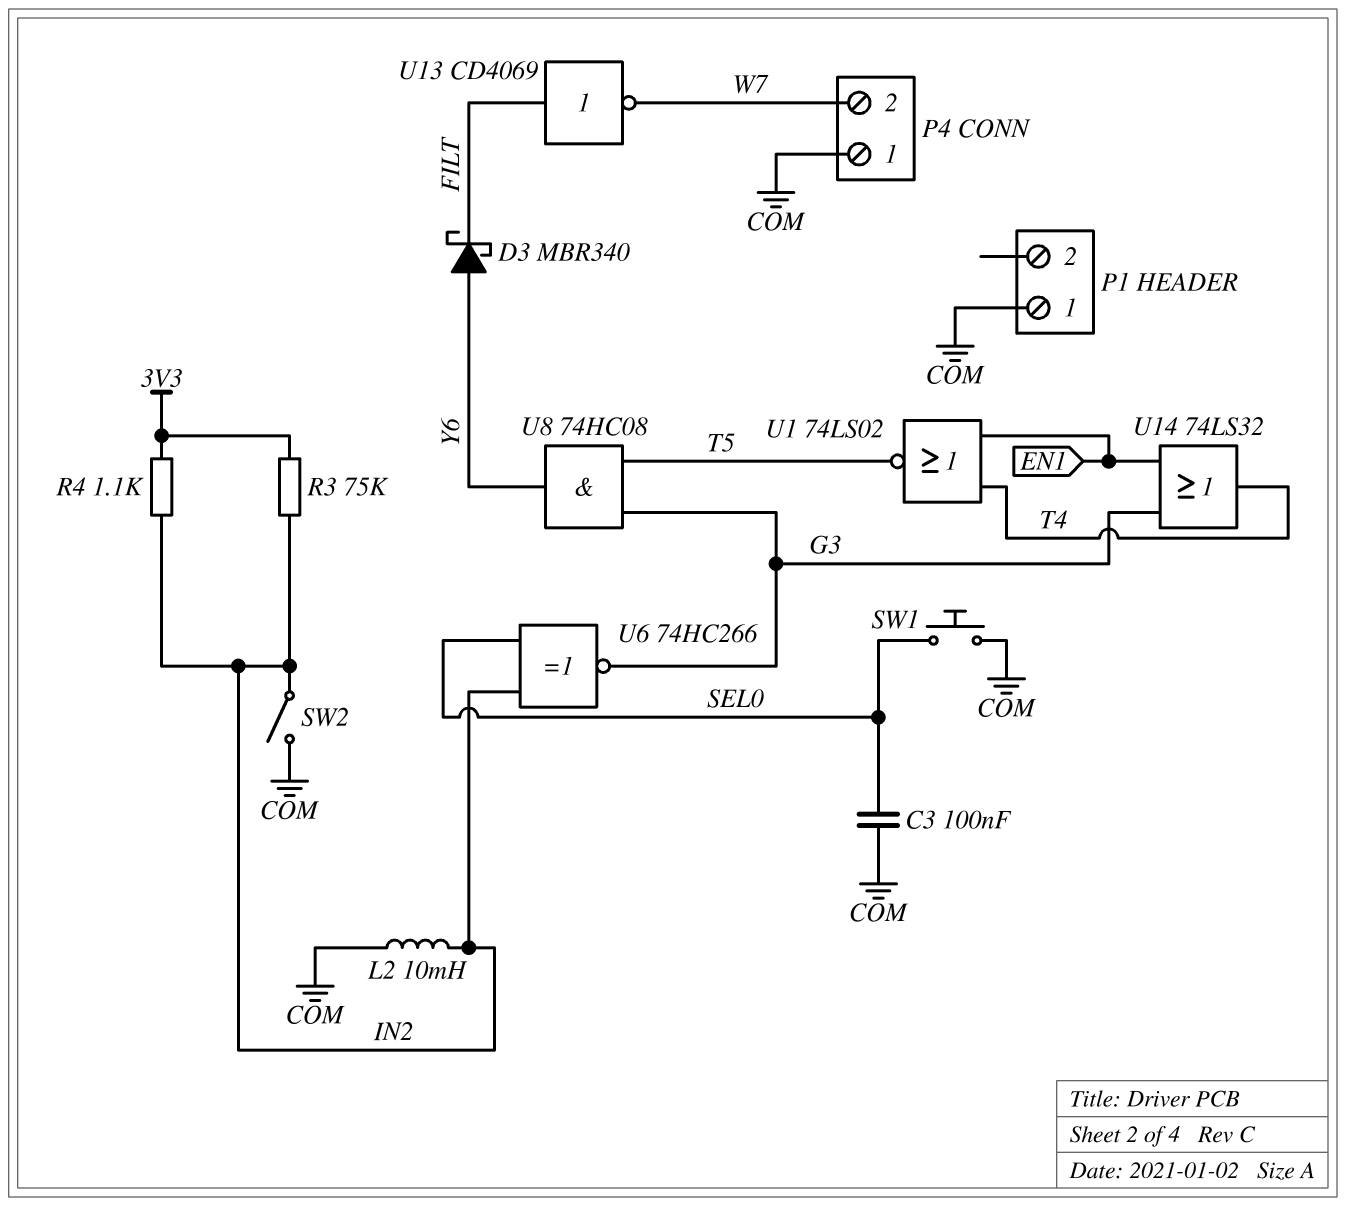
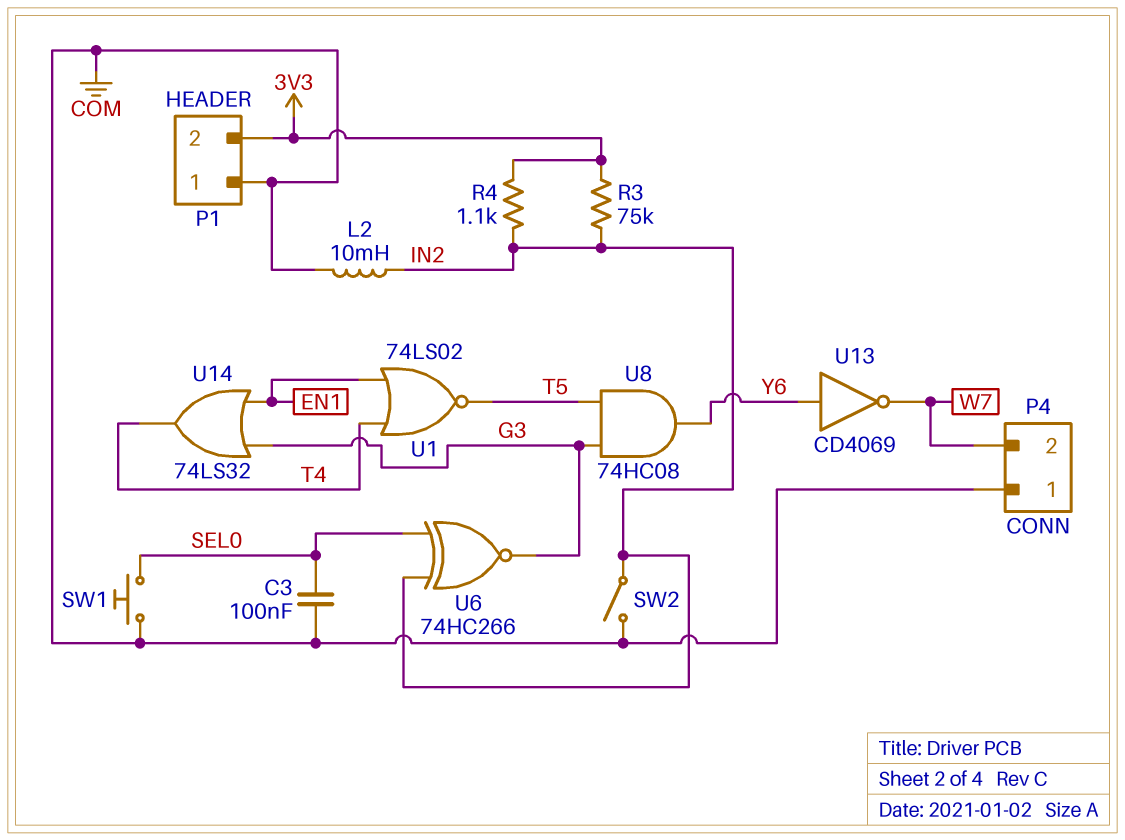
D3: schottky MBR340 (A Y6, K FILT) -> none
P1 pin 2: none -> 3V3
U13: NOT CD4069 (in FILT, out W7) -> NOT CD4069 (in Y6, out W7)

